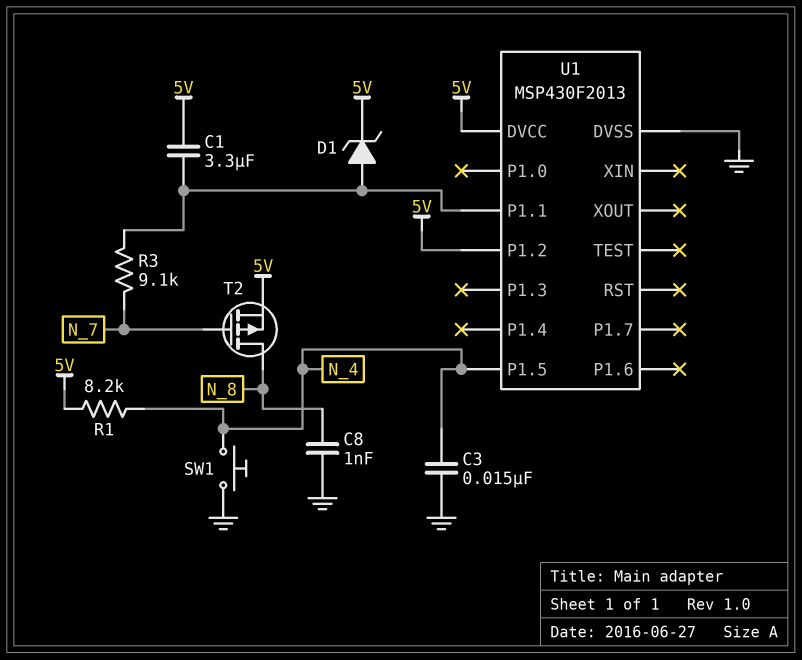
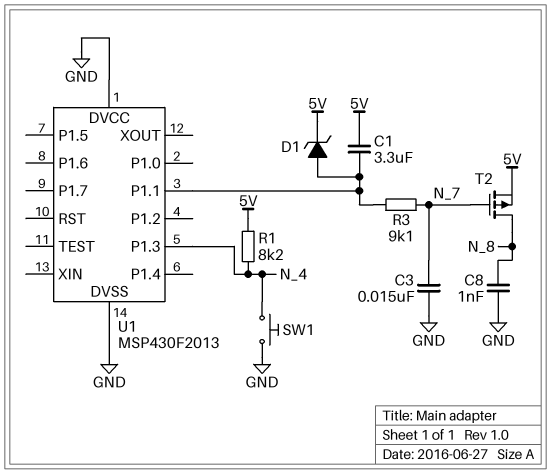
C3: 15nF (GND, N_4) -> 15nF (GND, N_7)
U1 pin DVCC: 5V -> GND
U1 pin P1.2: 5V -> none
U1 pin P1.3: none -> N_4
U1 pin P1.5: N_4 -> none

